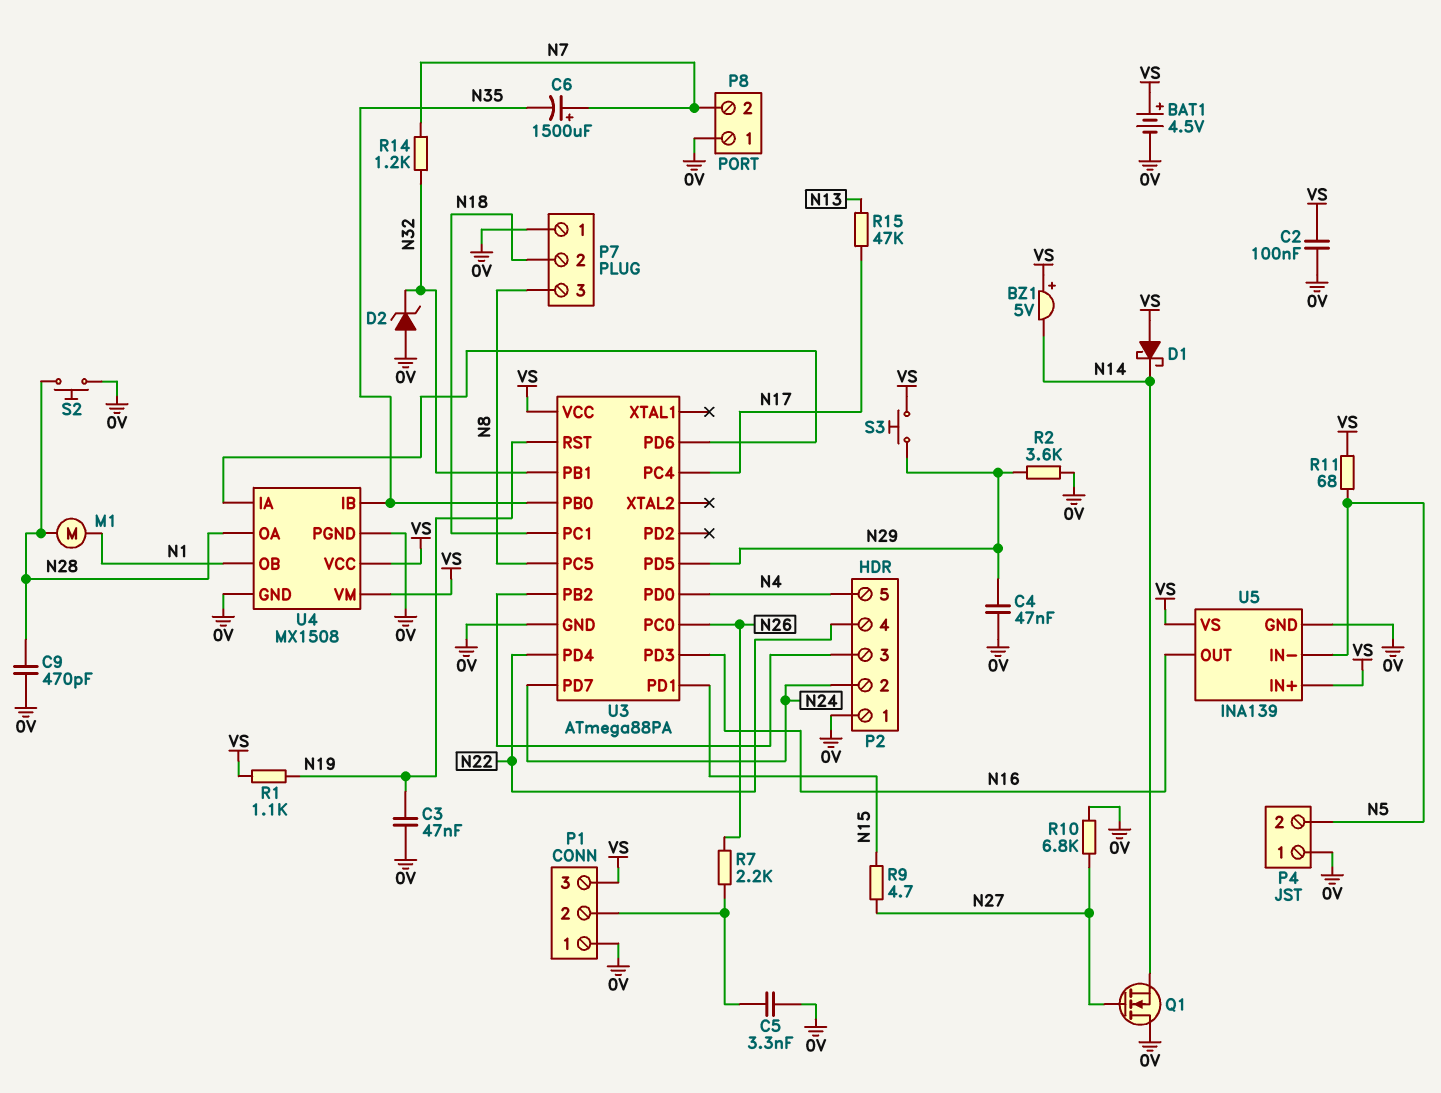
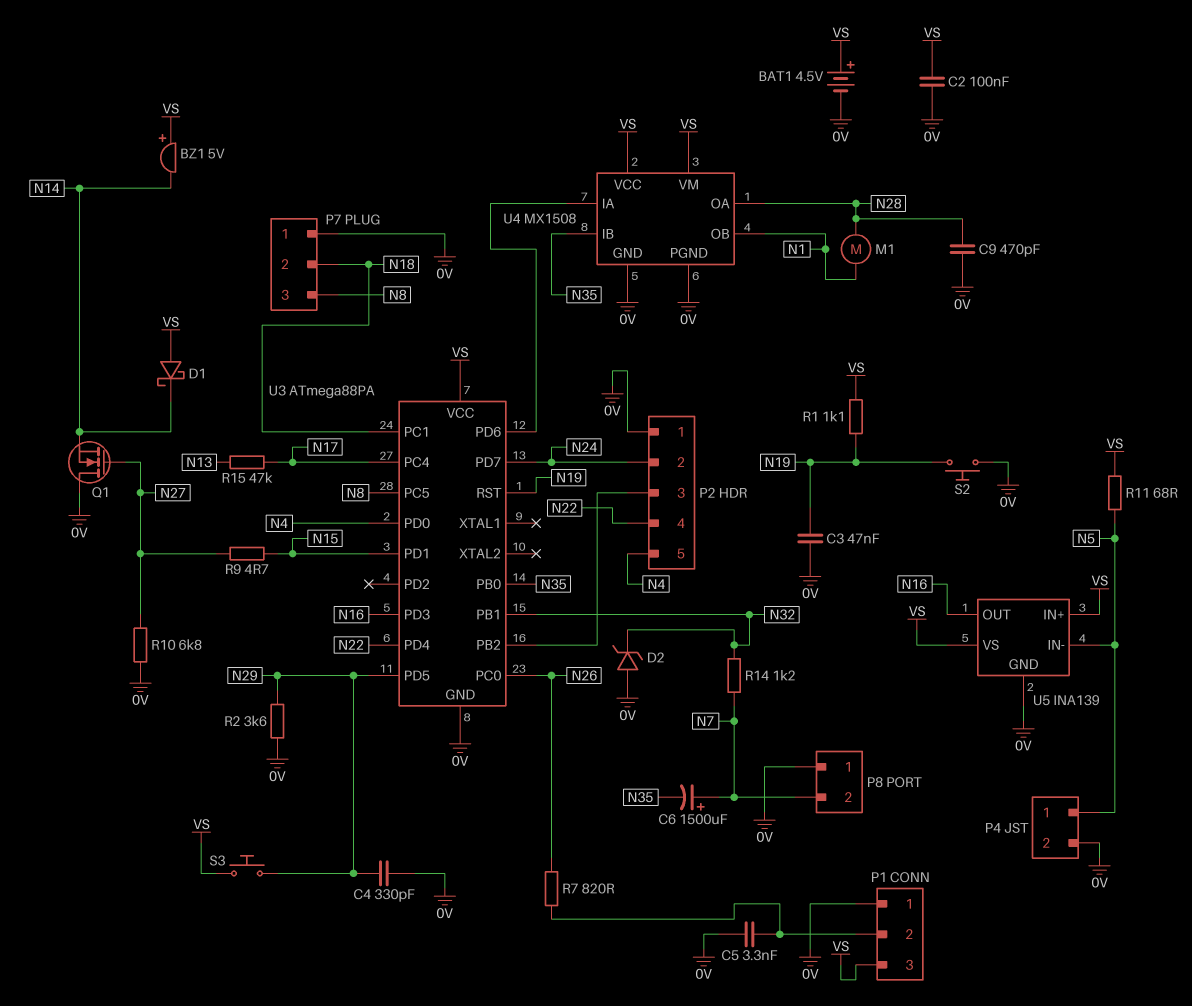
C4: 47nF (0V, N29) -> 330pF (0V, N29)
P4 pin 1: 0V -> N5
P4 pin 2: N5 -> 0V
R7: 2.2k (N26, P1/2) -> 820 (N26, P1/2)
S2: button (0V, N28) -> button (0V, N19)

